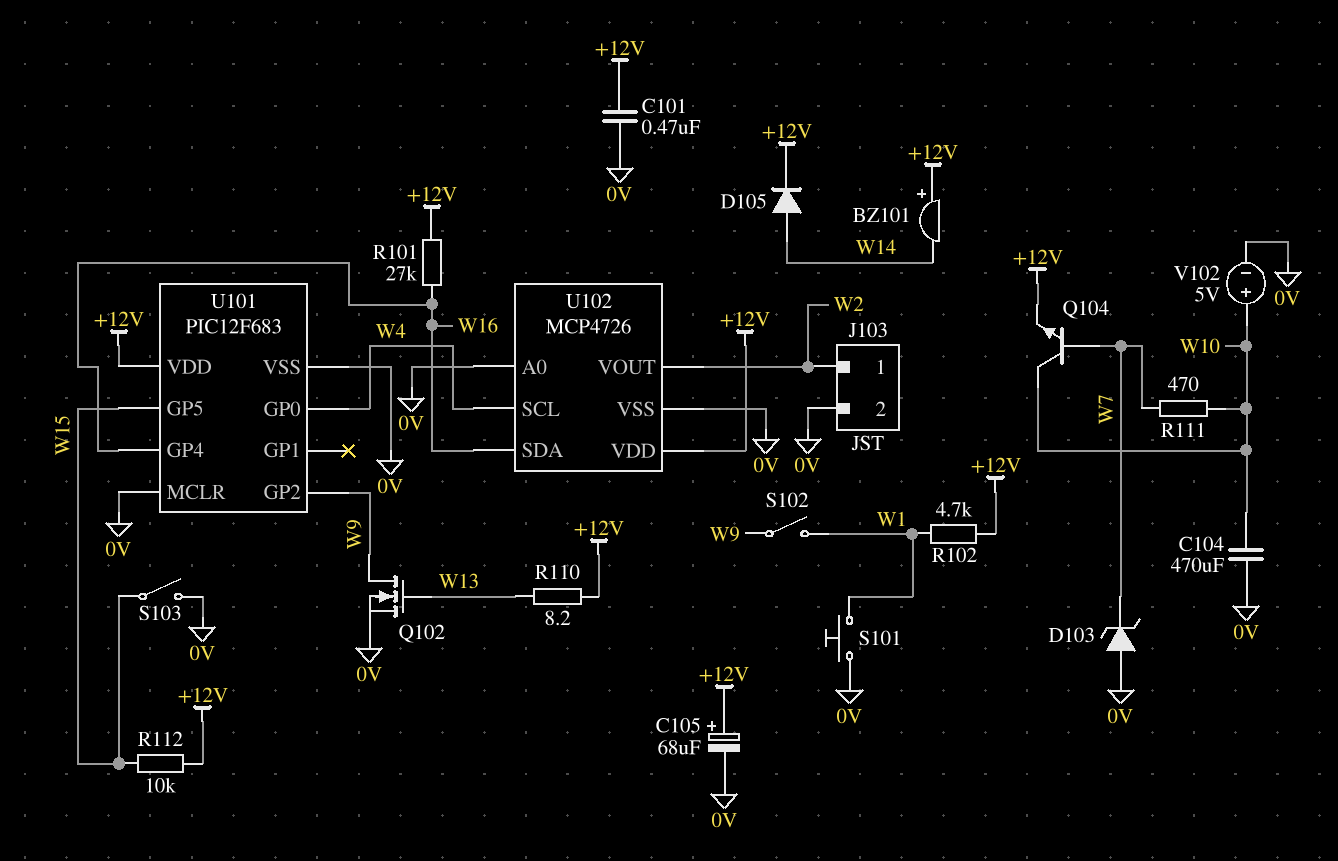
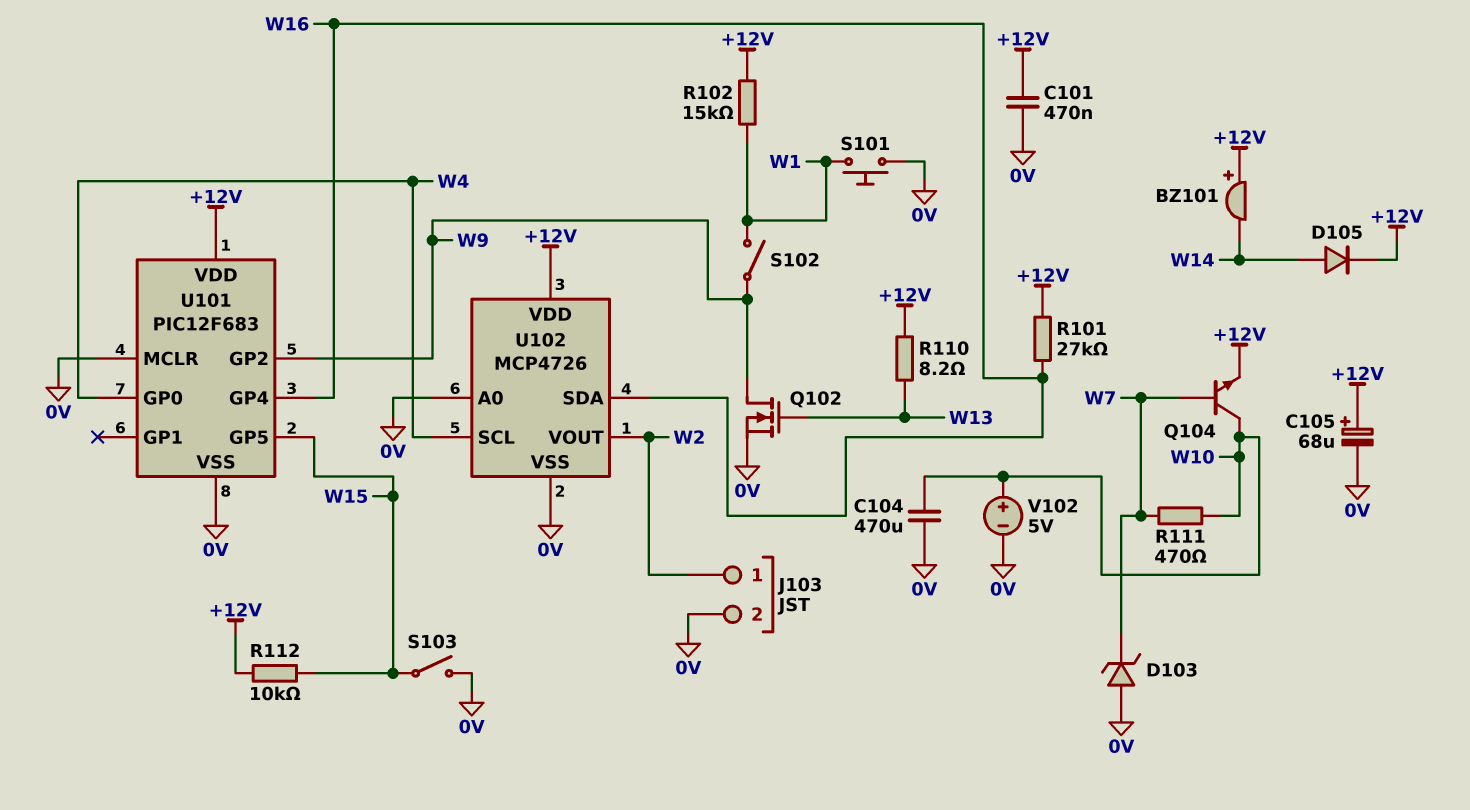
R102: 4.7k (+12V, W1) -> 15k (+12V, W1)

